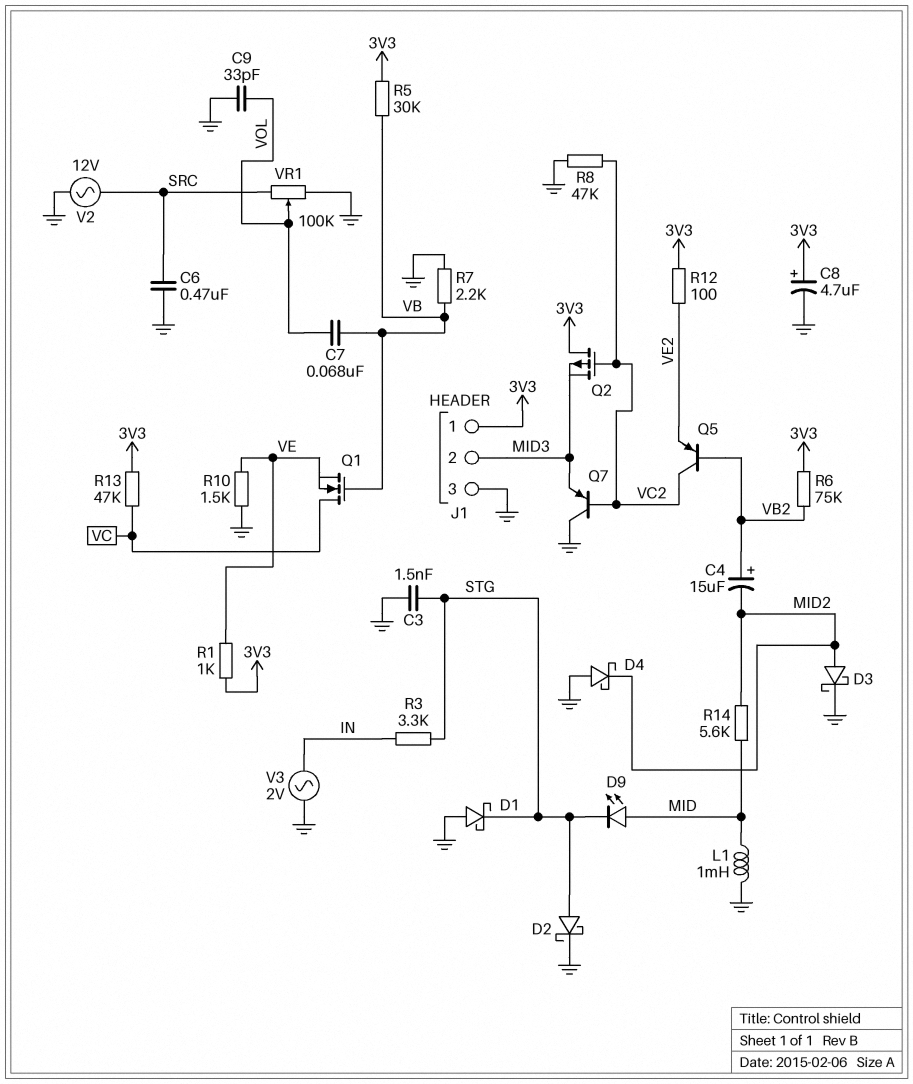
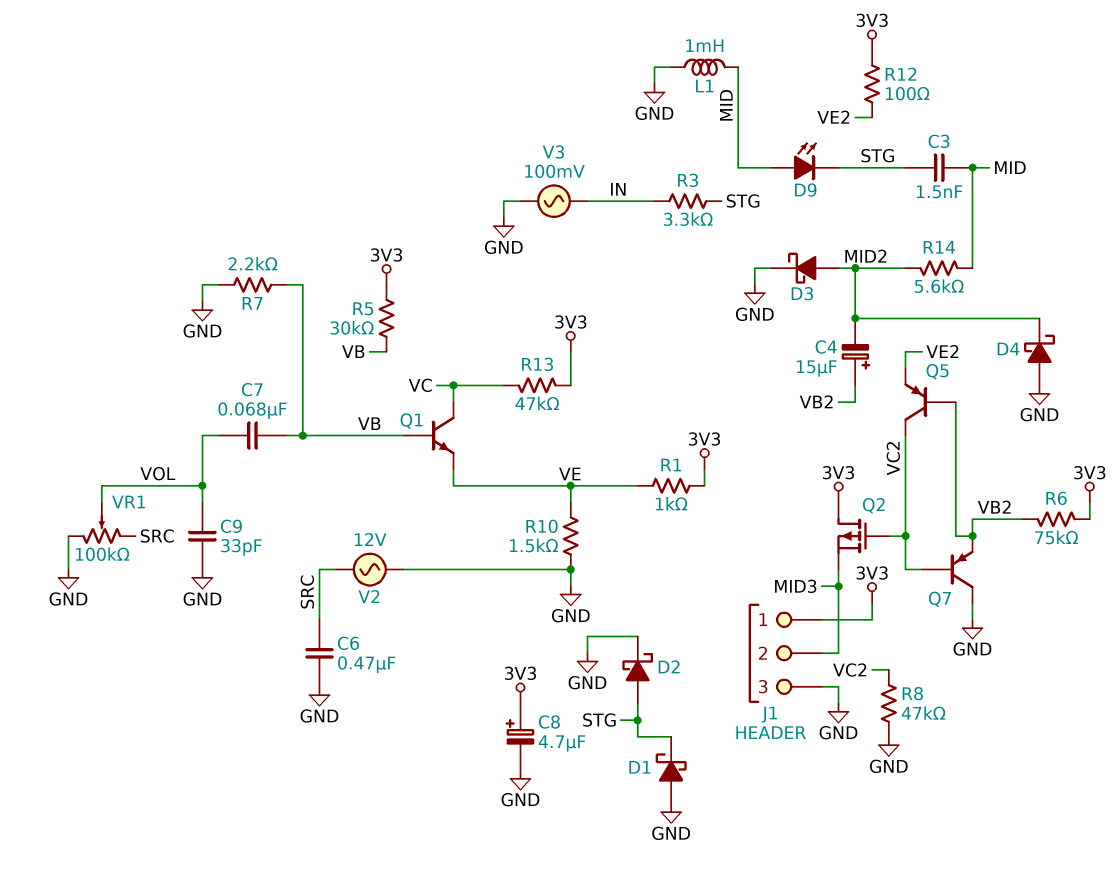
C3: 1.5nF (GND, STG) -> 1.5nF (MID, STG)
Q1: NMOS (G VB, D VC, S VE) -> NPN (B VB, C VC, E VE)
Q7: PNP (B VC2, C GND, E MID3) -> PNP (B VC2, C GND, E VB2)
V3: AC 2V (GND, IN) -> AC 100mV (GND, IN)

